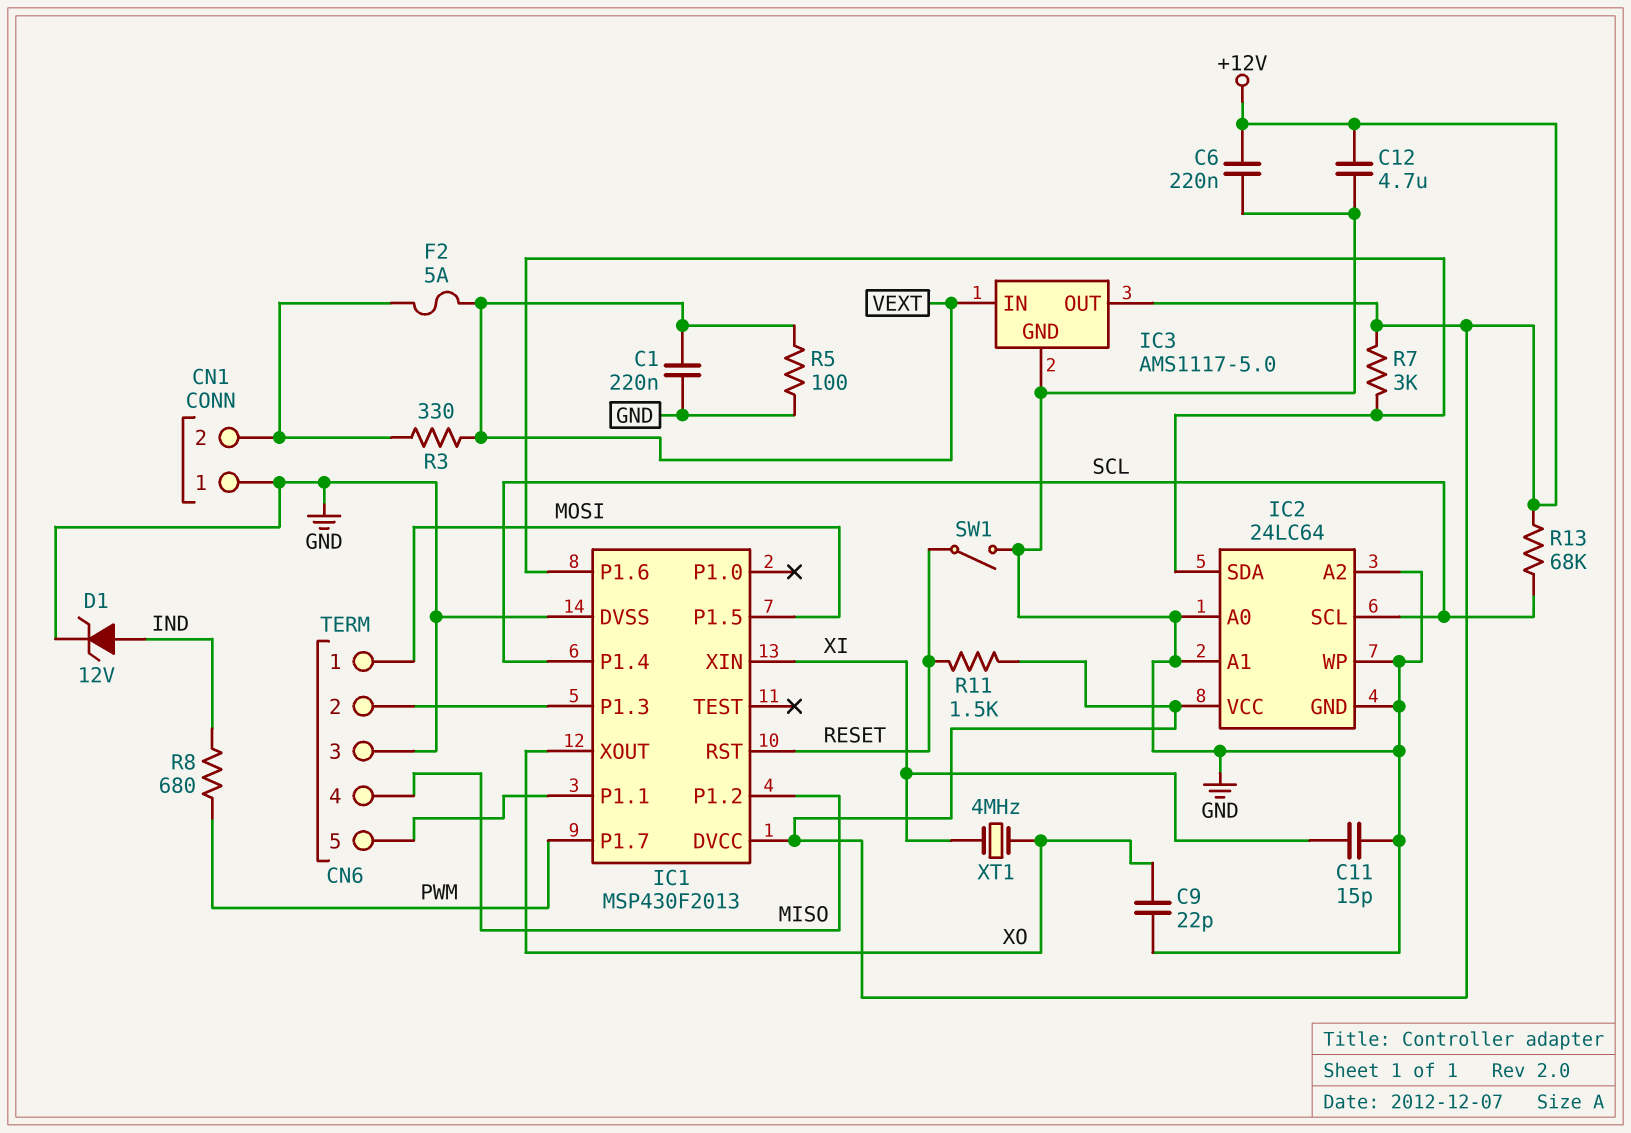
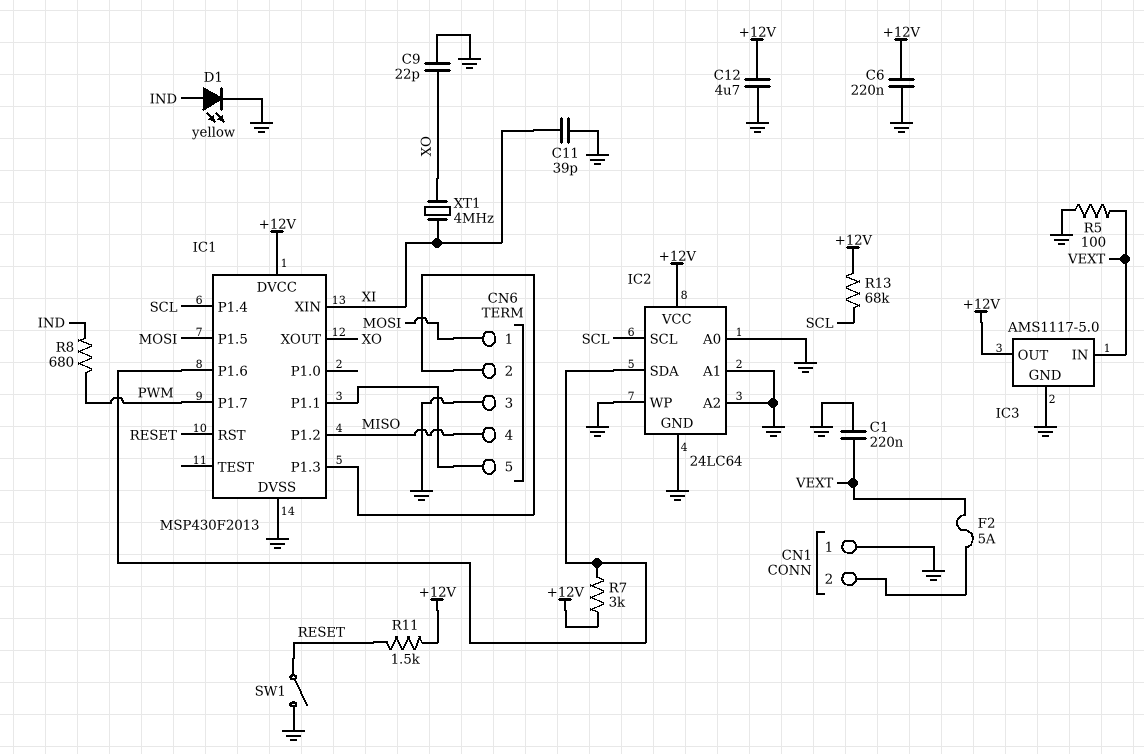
C11: 15pF (GND, XI) -> 39pF (GND, XI)
D1: zener 12V (A IND, K GND) -> LED yellow (A IND, K GND)
R3: 330 (CN1/2, VEXT) -> none

